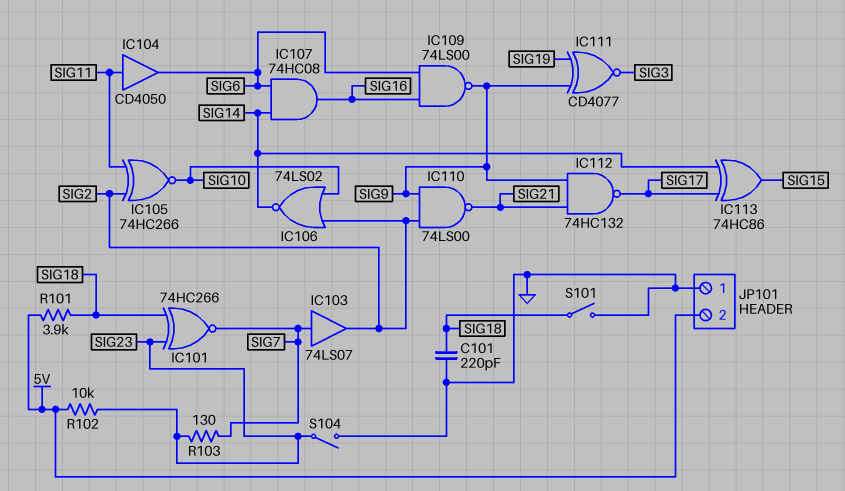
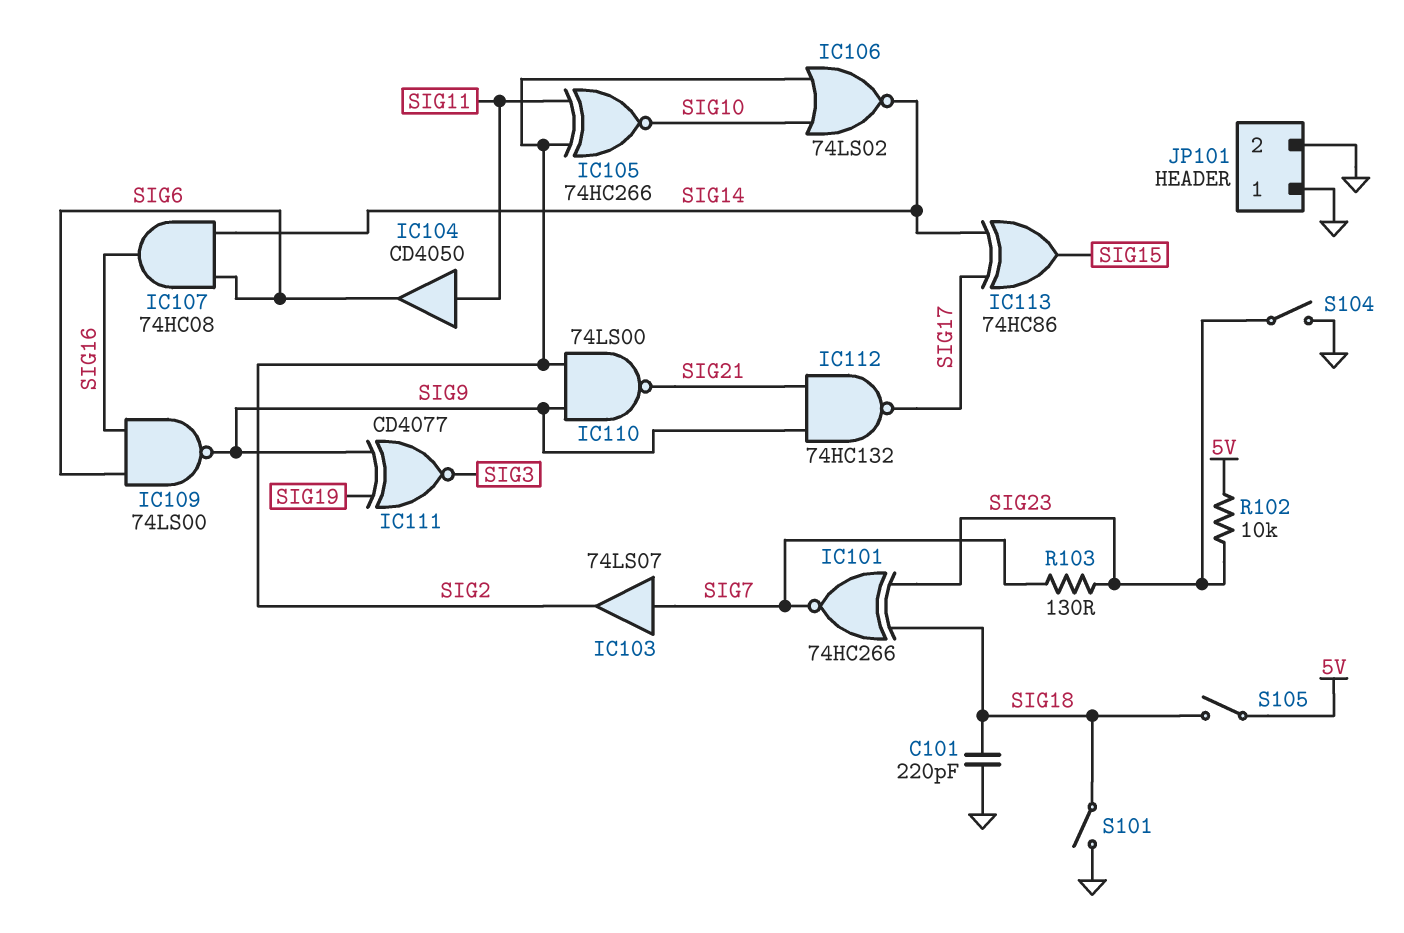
JP101 pin 2: 5V -> GND
R101: 3.9k (5V, SIG18) -> none
S105: none -> switch (5V, SIG18)

